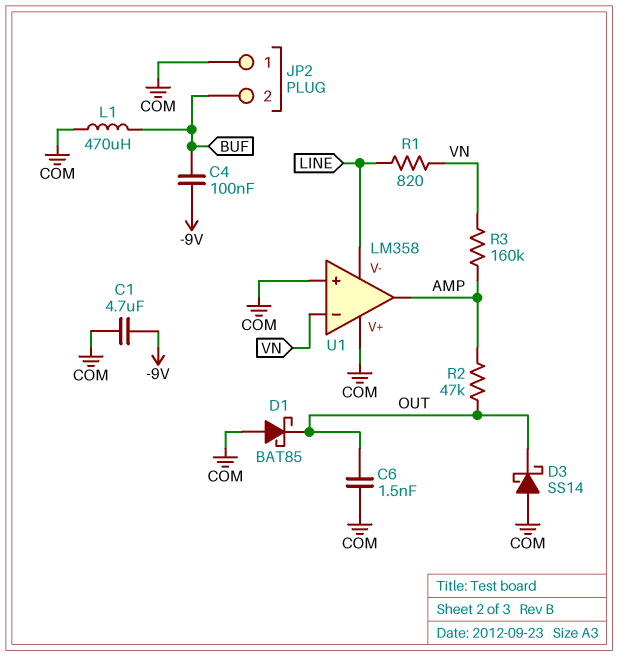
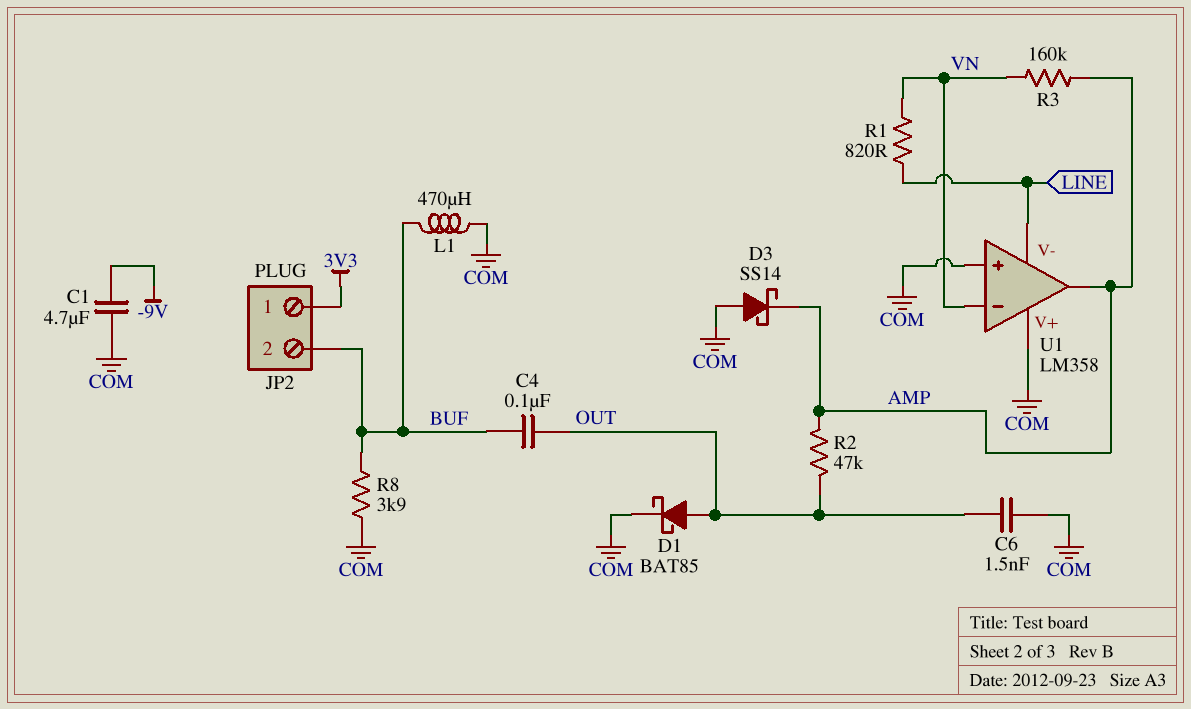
C4: 100nF (-9V, BUF) -> 100nF (BUF, OUT)
D1: schottky BAT85 (A COM, K OUT) -> schottky BAT85 (A OUT, K COM)
D3: schottky SS14 (A COM, K OUT) -> schottky SS14 (A COM, K AMP)
JP2 pin 1: COM -> 3V3
R8: none -> 3.9k (BUF, COM)

